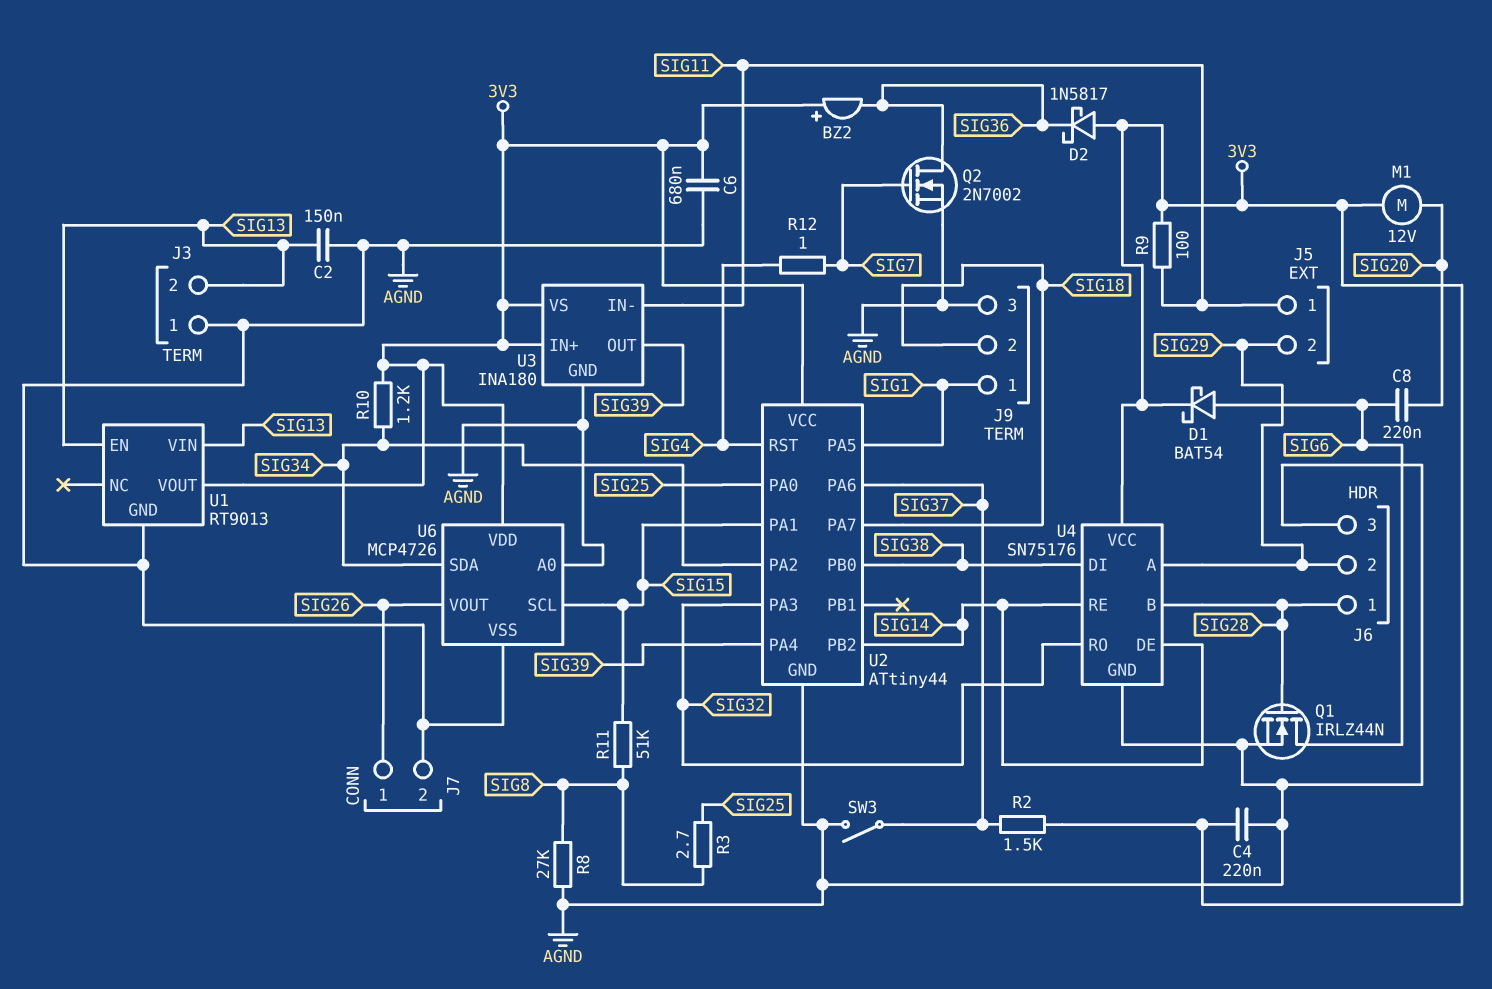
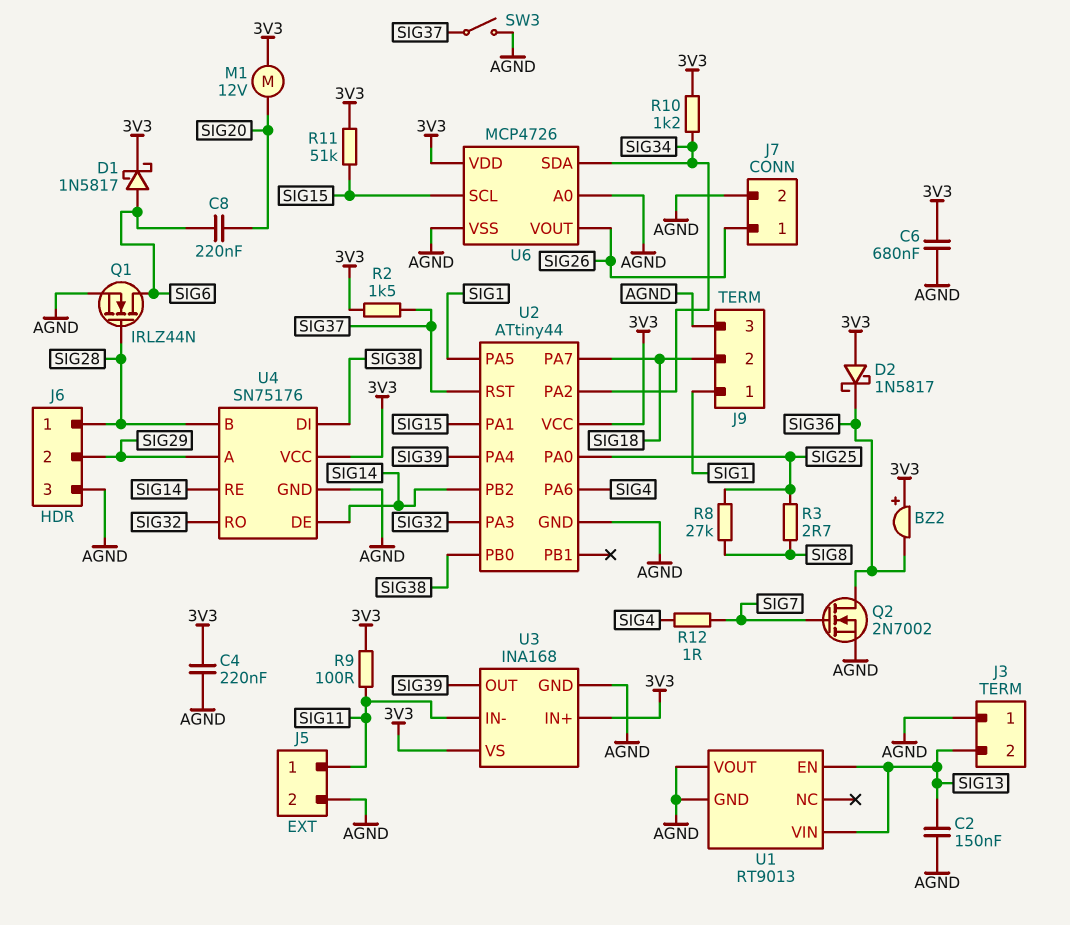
D1: schottky BAT54 (A SIG6, K 3V3) -> schottky 1N5817 (A SIG6, K 3V3)
J5 pin 2: SIG29 -> AGND
R8: 27k (AGND, SIG8) -> 27k (SIG8, SIG25)
R11: 51k (SIG8, SIG15) -> 51k (3V3, SIG15)
U1 pin VOUT: 3V3 -> AGND
U2 pin PA6: SIG37 -> SIG4
U2 pin RST: SIG4 -> SIG37
U3: INA180 -> INA168

